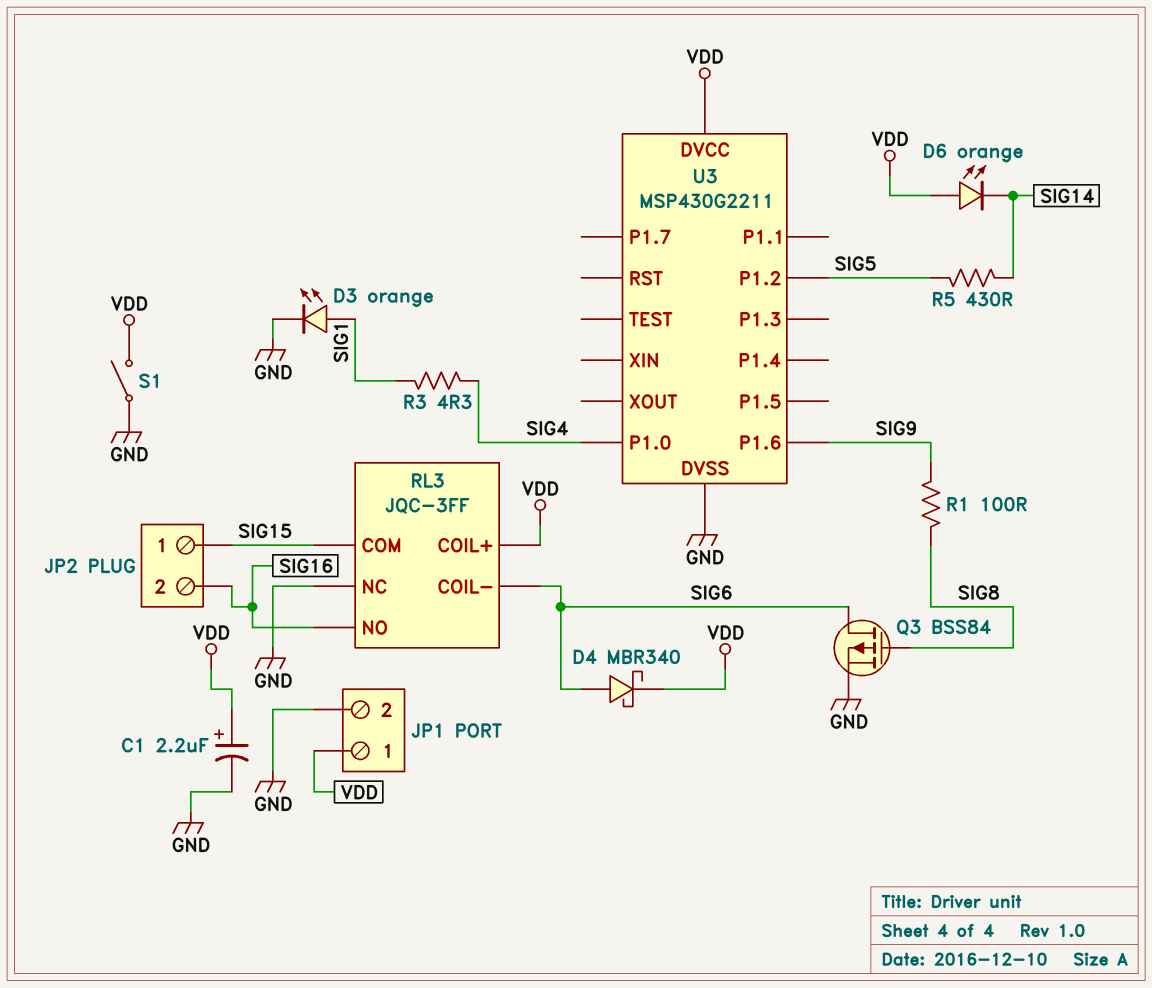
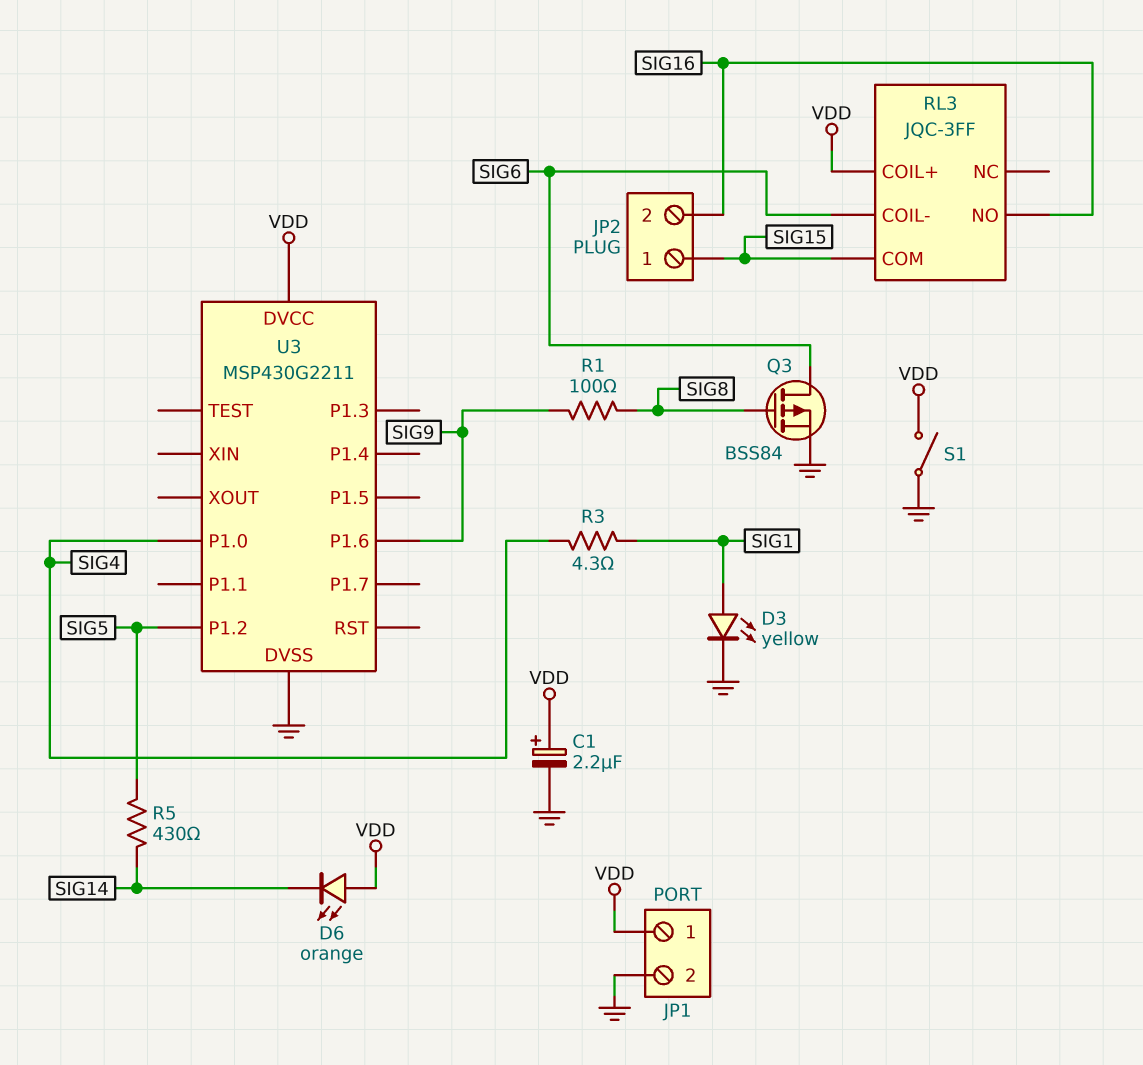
D3: LED orange (A SIG1, K GND) -> LED yellow (A SIG1, K GND)
D4: schottky MBR340 (A SIG6, K VDD) -> none
RL3 pin NC: GND -> none

